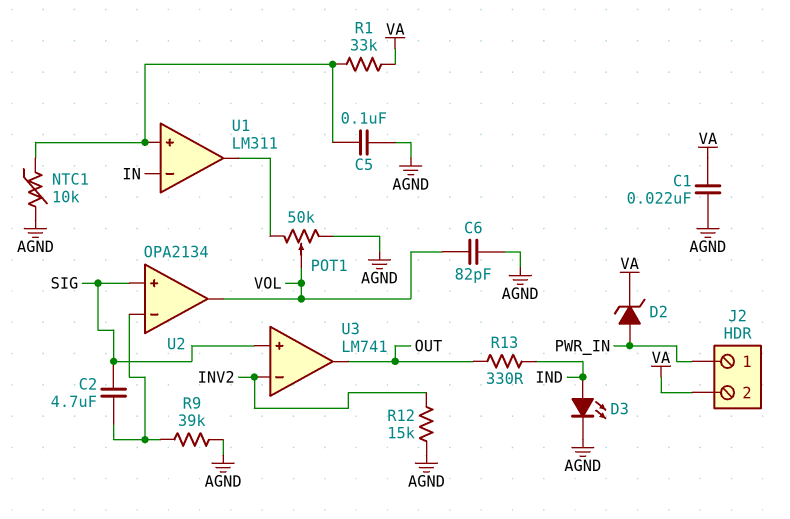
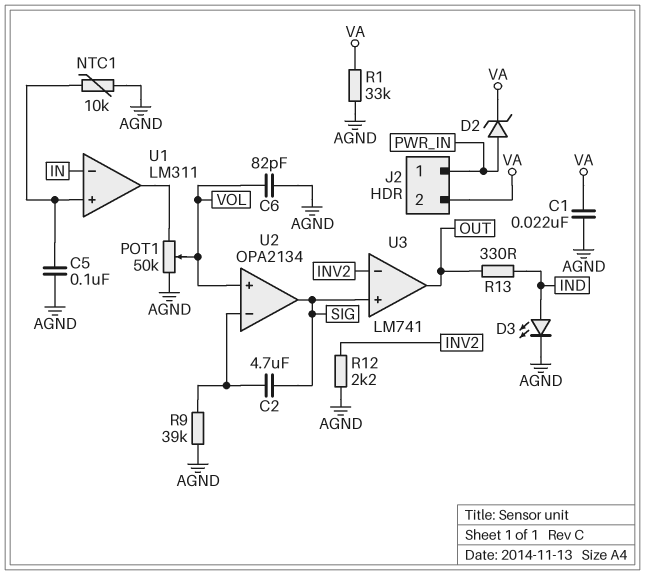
R1: 33k (U1/in+, VA) -> 33k (AGND, VA)
R12: 15k (AGND, INV2) -> 2.2k (AGND, INV2)
U2 pin in+: SIG -> VOL
U2 pin out: VOL -> SIG

